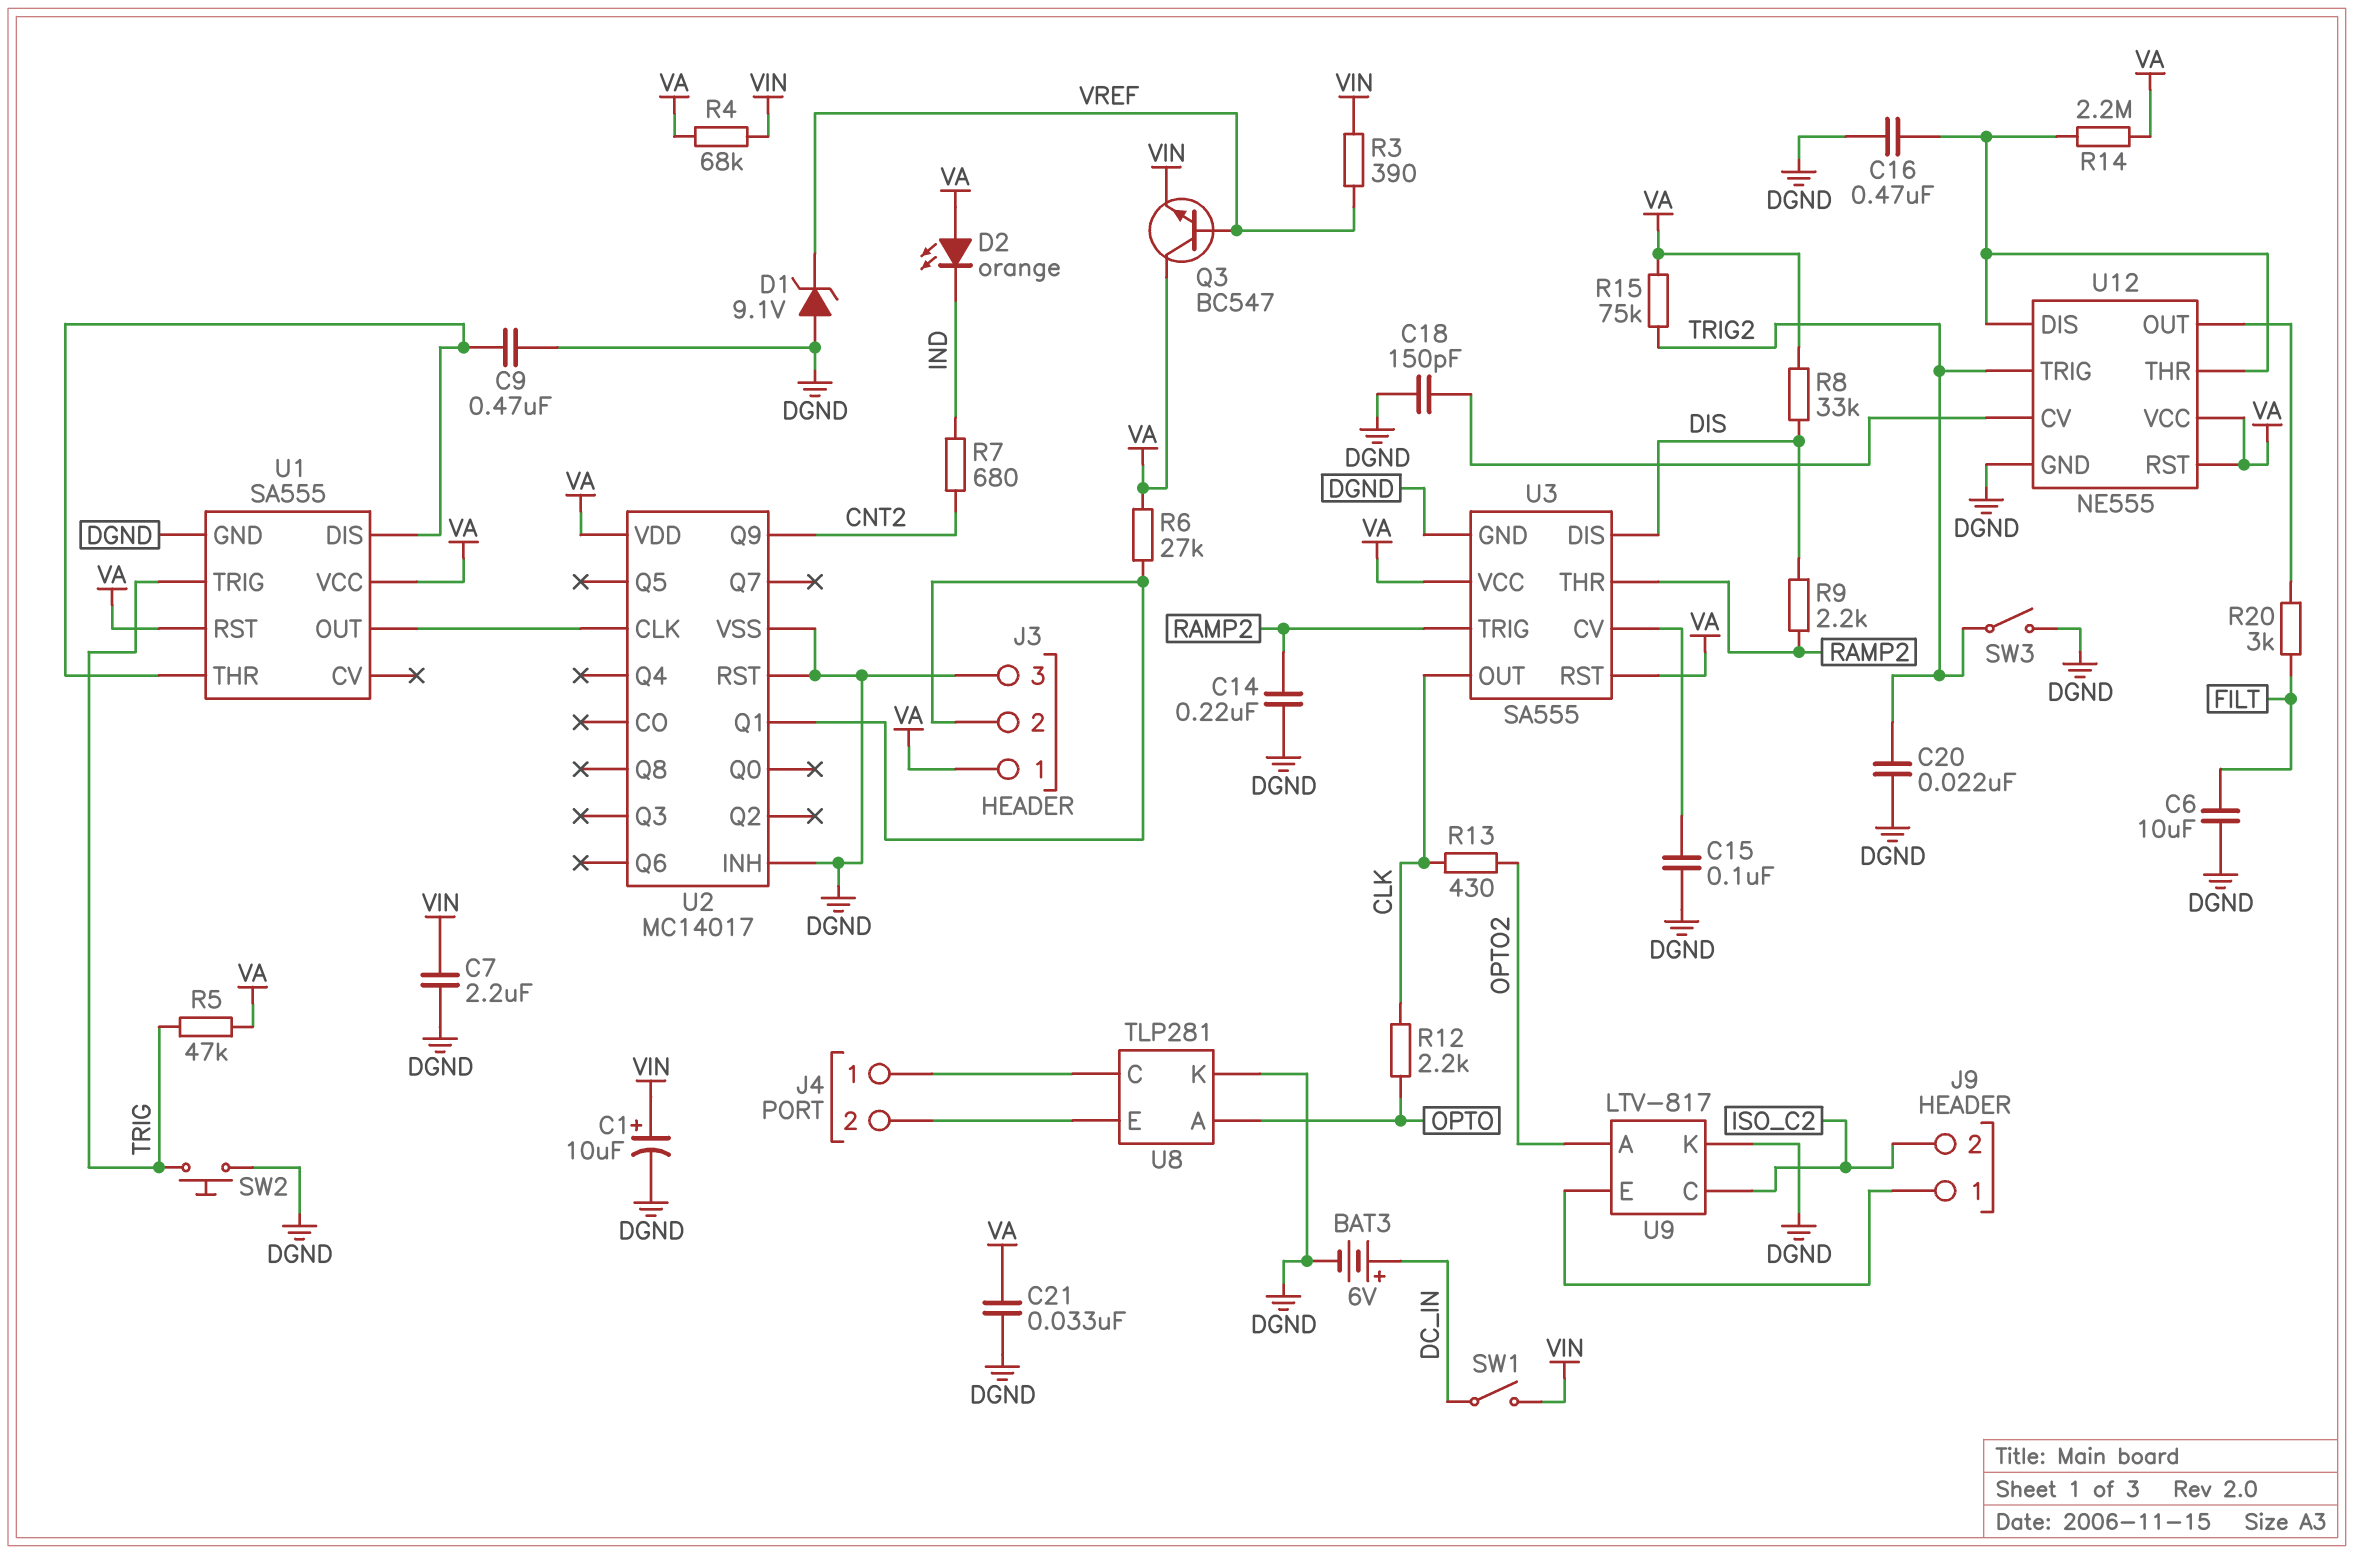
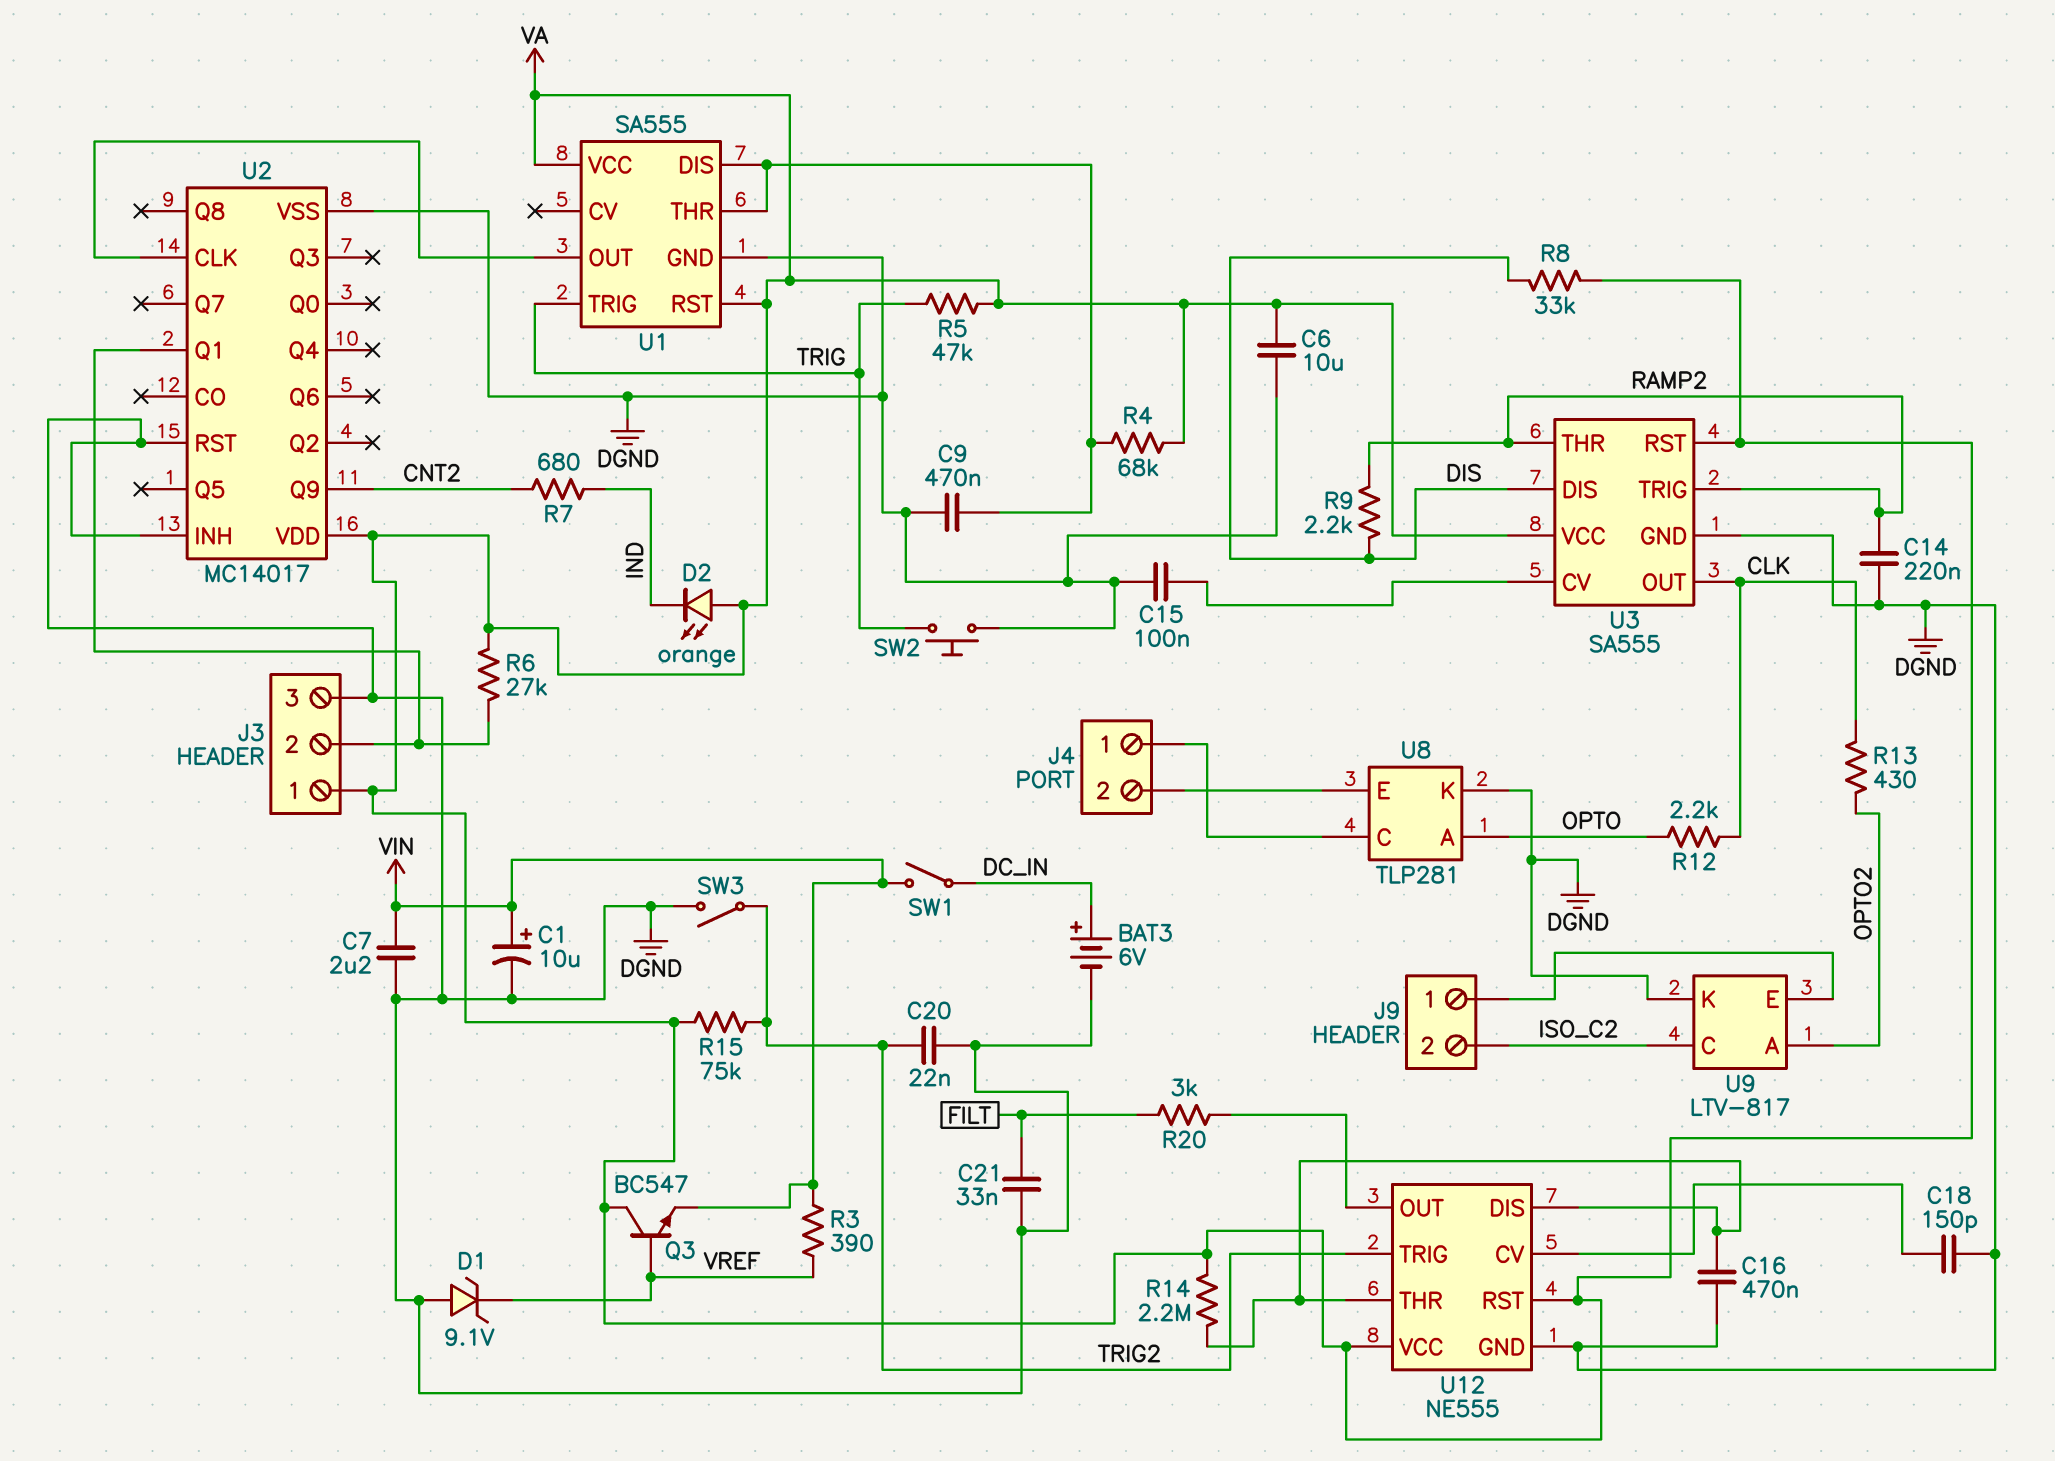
C6: 10uF (DGND, FILT) -> 10uF (DGND, VA)
C21: 33nF (DGND, VA) -> 33nF (DGND, FILT)
R4: 68k (VA, VIN) -> 68k (U1/DIS, VA)

